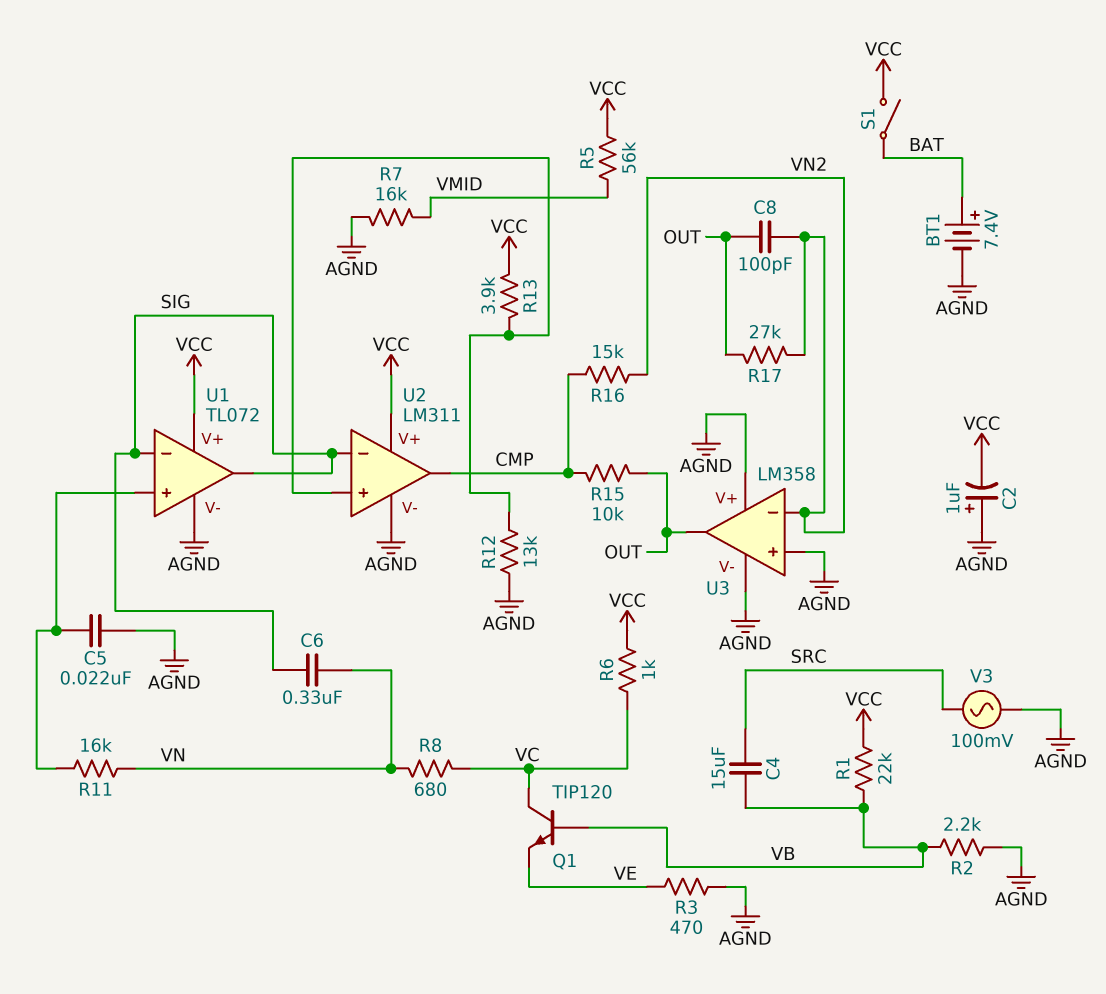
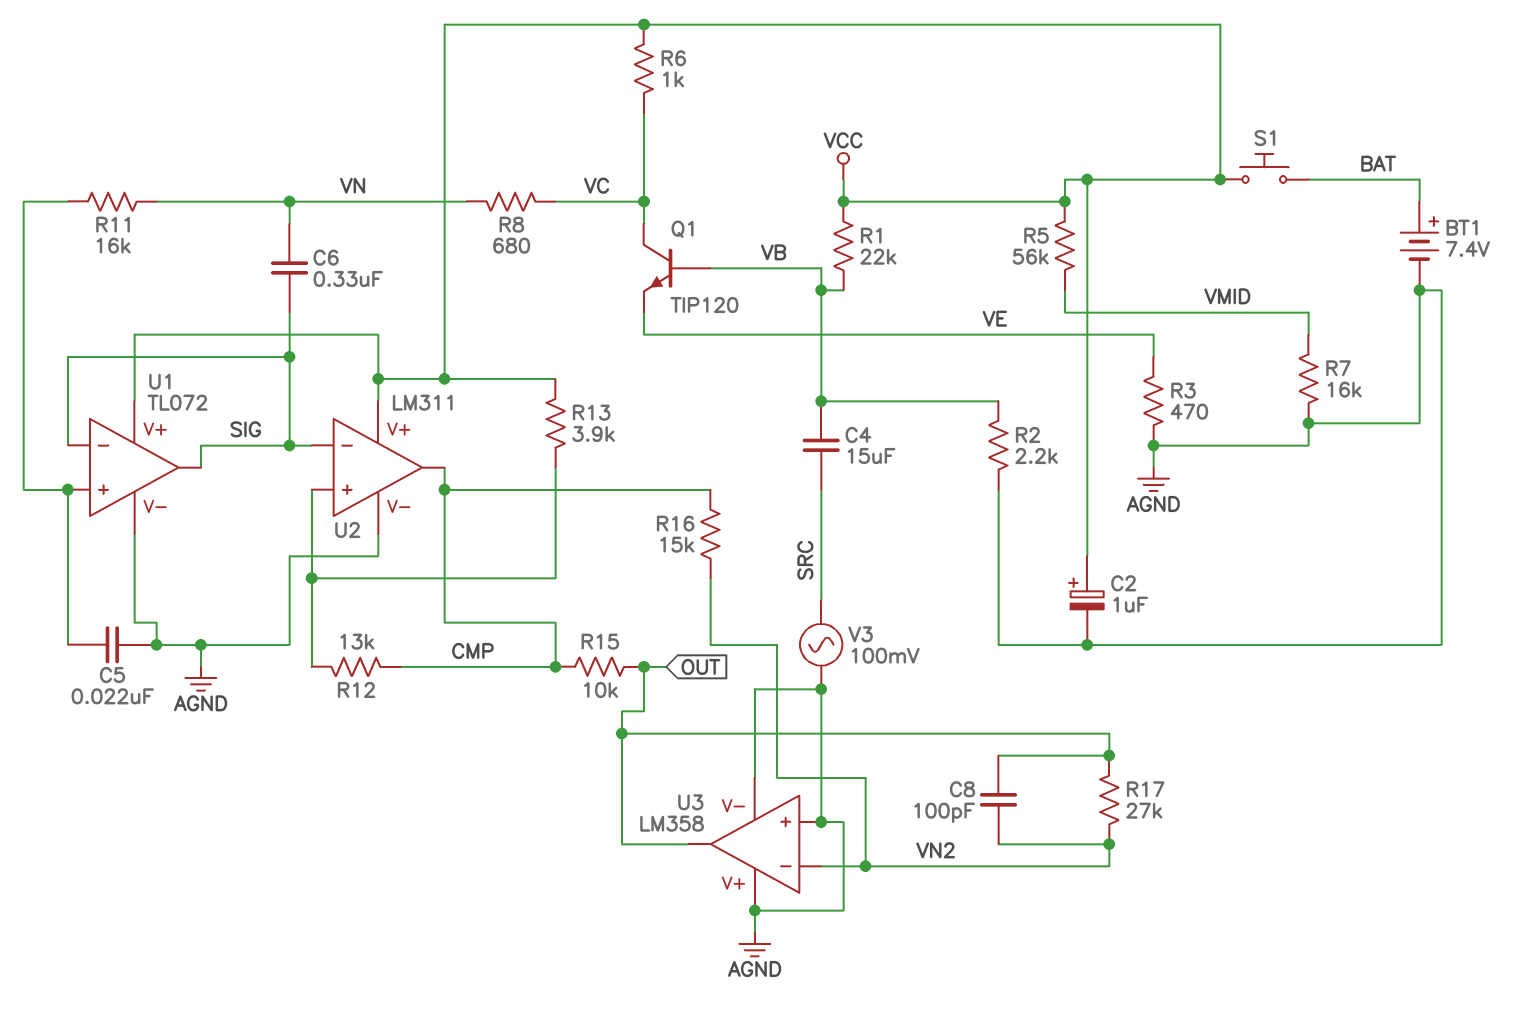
C2: 1uF (plus AGND, minus VCC) -> 1uF (plus VCC, minus AGND)
R12: 13k (AGND, U2/in+) -> 13k (CMP, U2/in+)
S1: switch (BAT, VCC) -> button (BAT, VCC)

